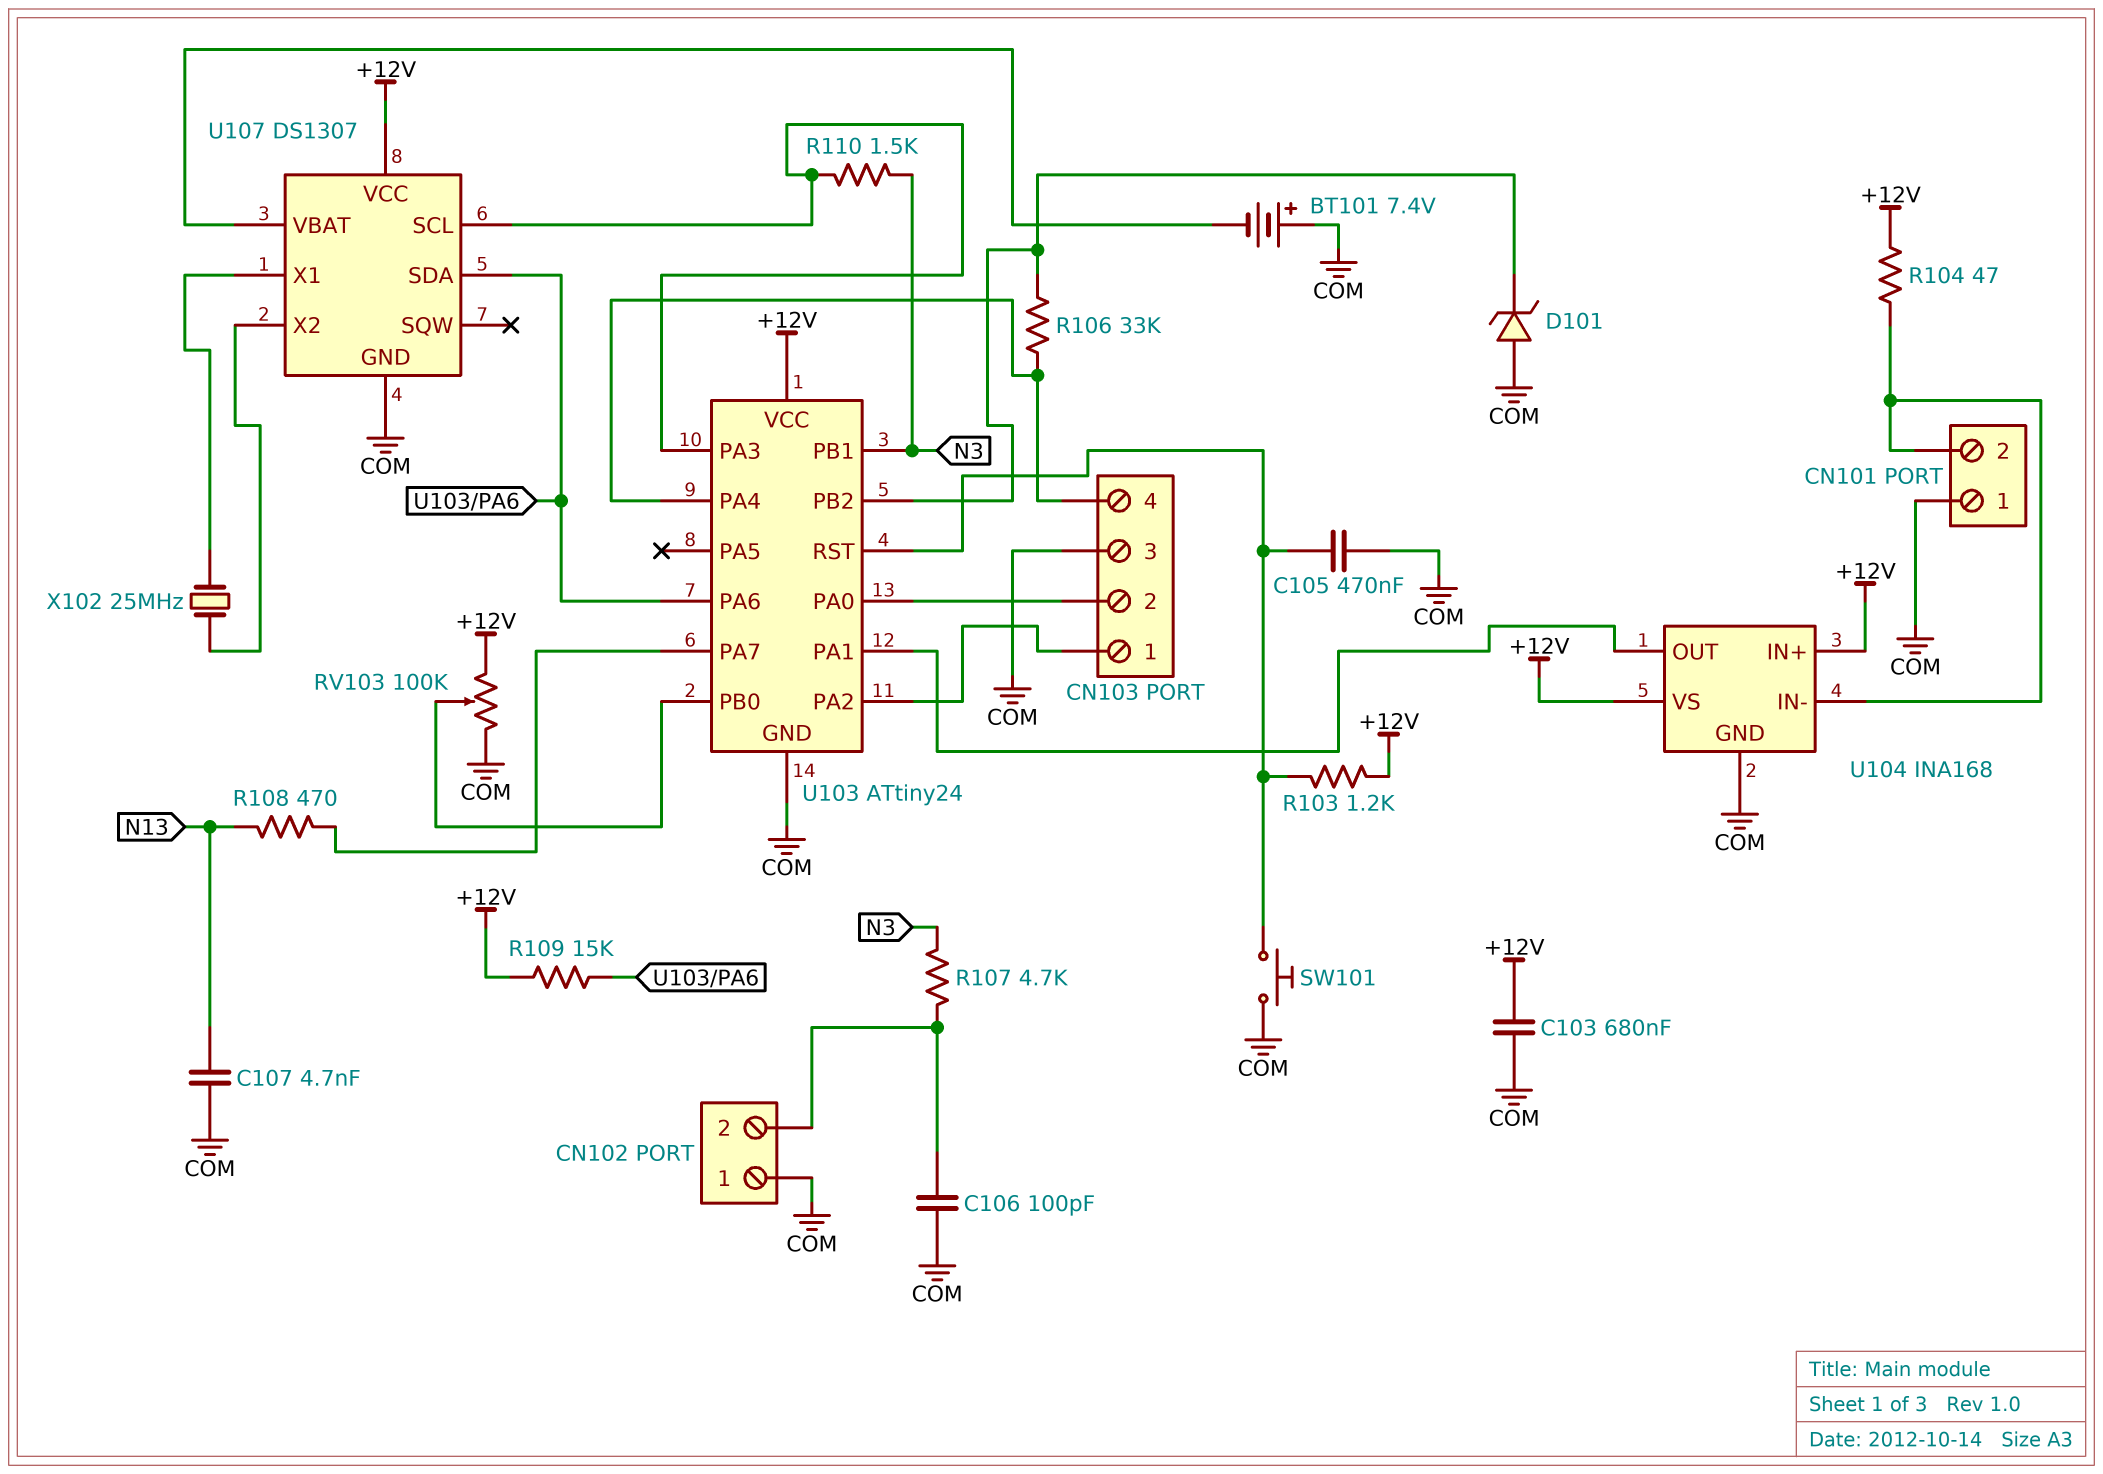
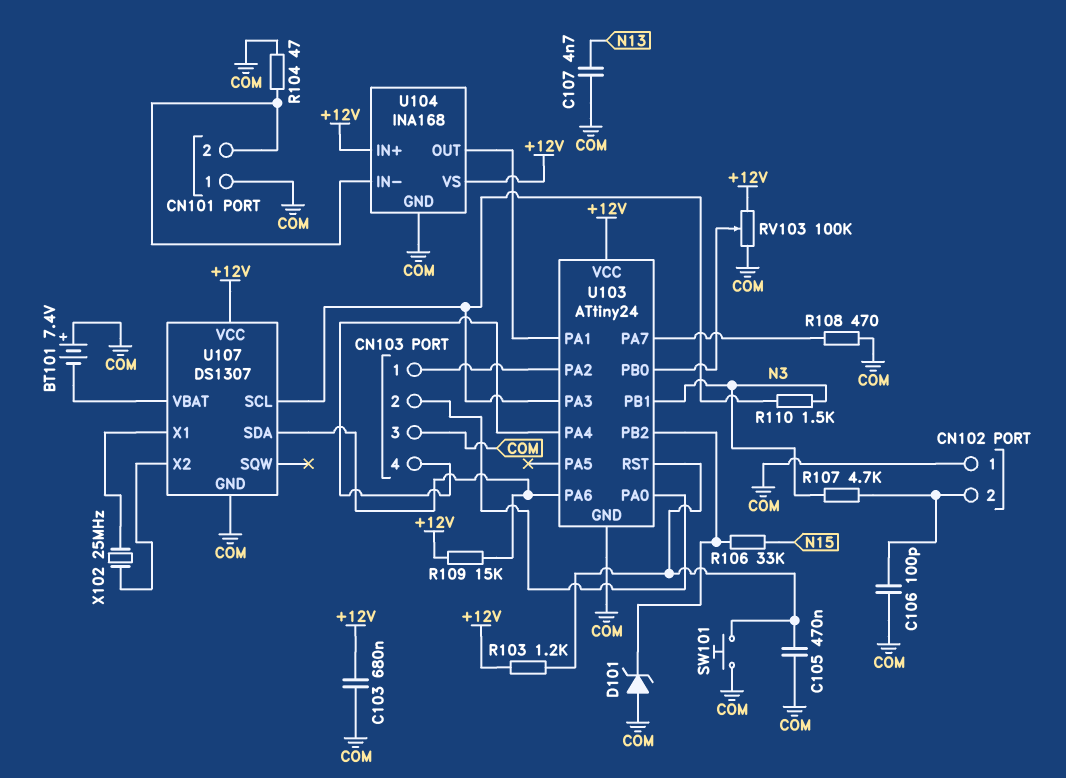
R104: 47 (+12V, CN101/2) -> 47 (CN101/2, COM)
R106: 33k (CN103/4, U103/PB2) -> 33k (N15, U103/PB2)
R108: 470 (N13, U103/PA7) -> 470 (COM, U103/PA7)

